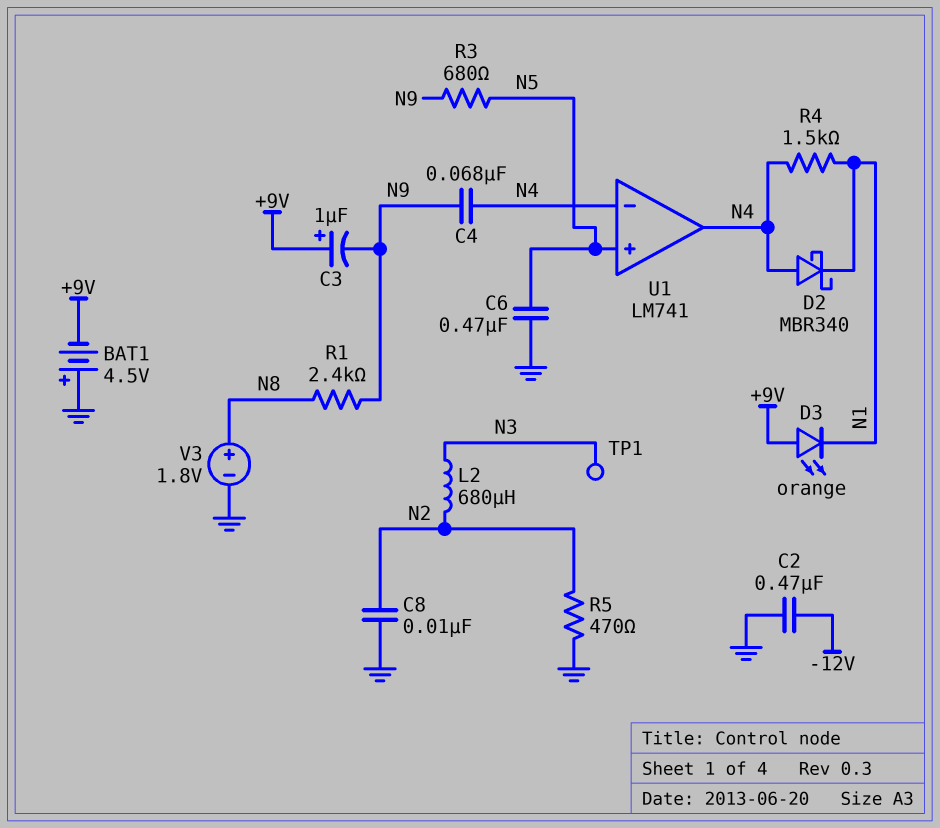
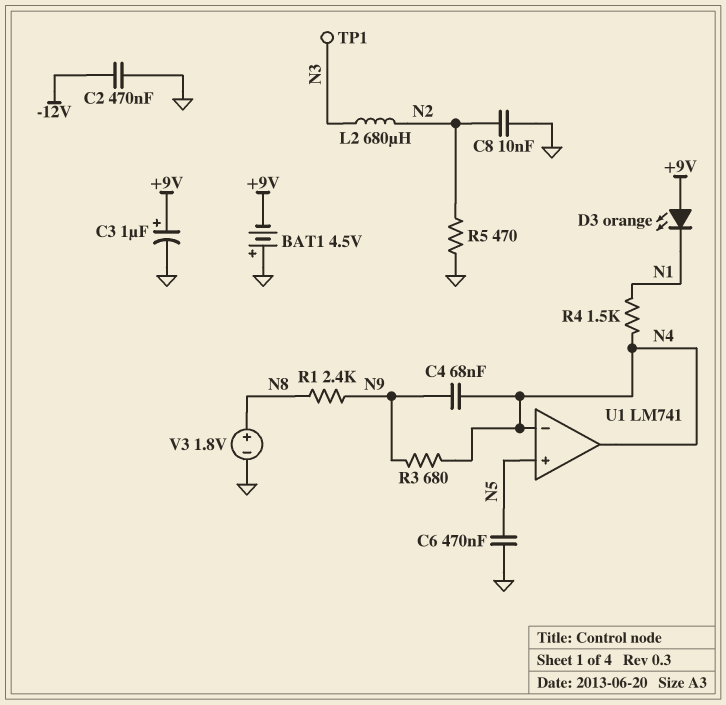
C3: 1uF (plus +9V, minus N9) -> 1uF (plus +9V, minus GND)
D2: schottky MBR340 (A N4, K N1) -> none
R3: 680 (N5, N9) -> 680 (N4, N9)

